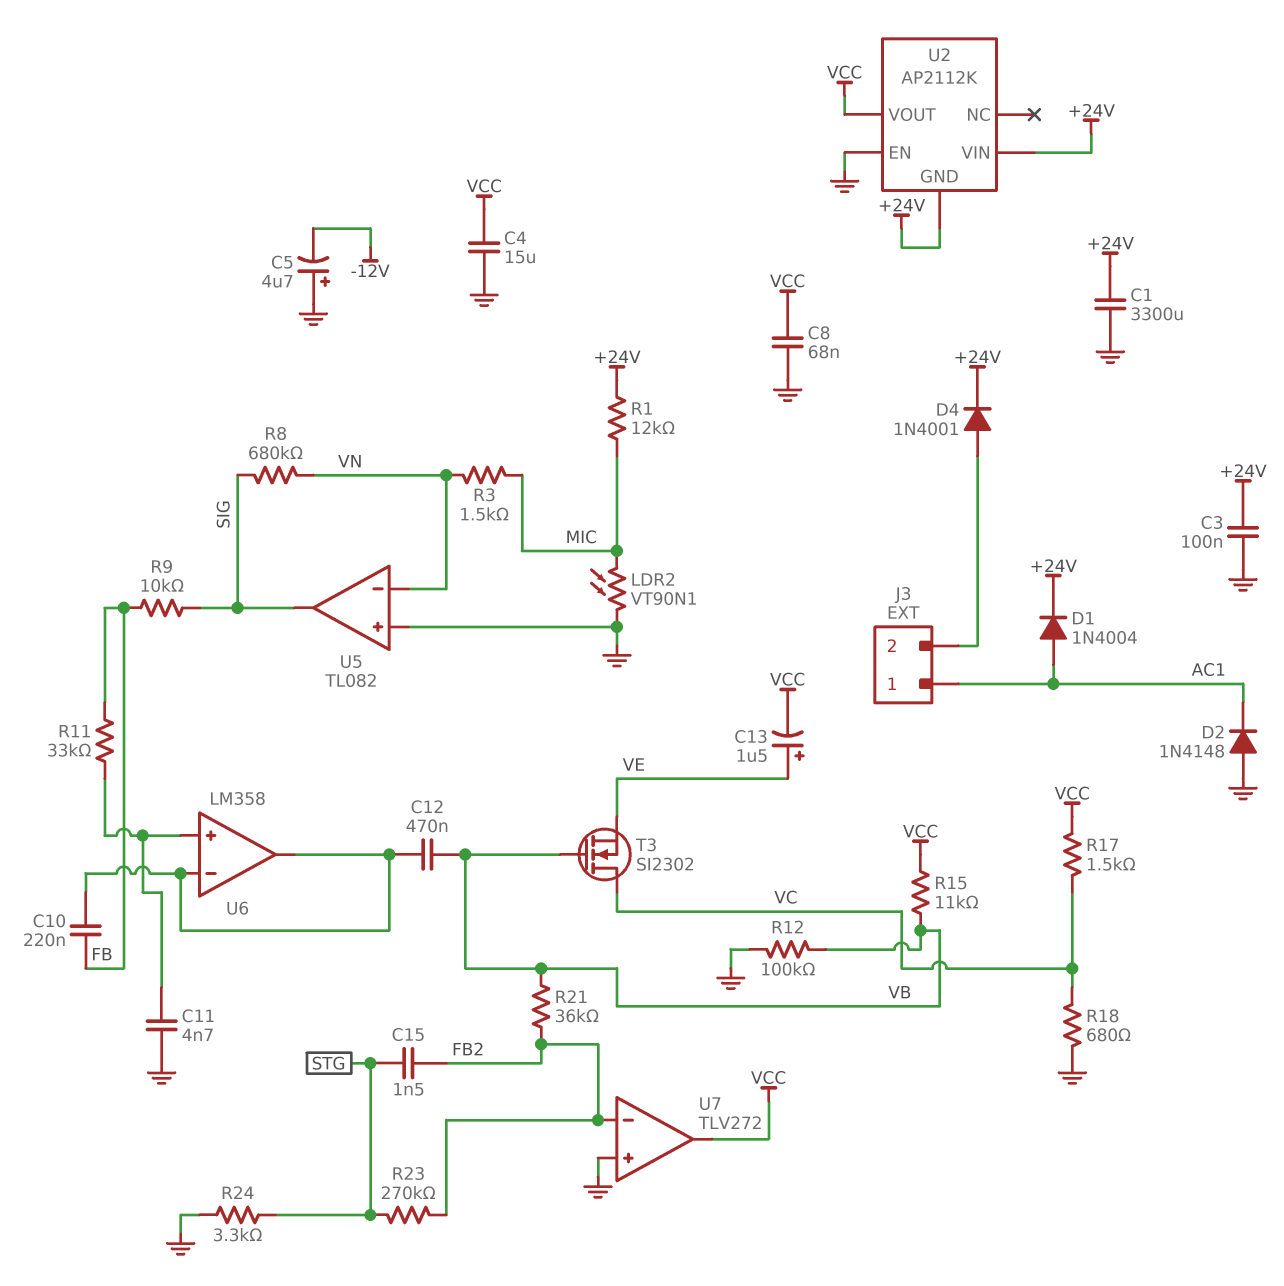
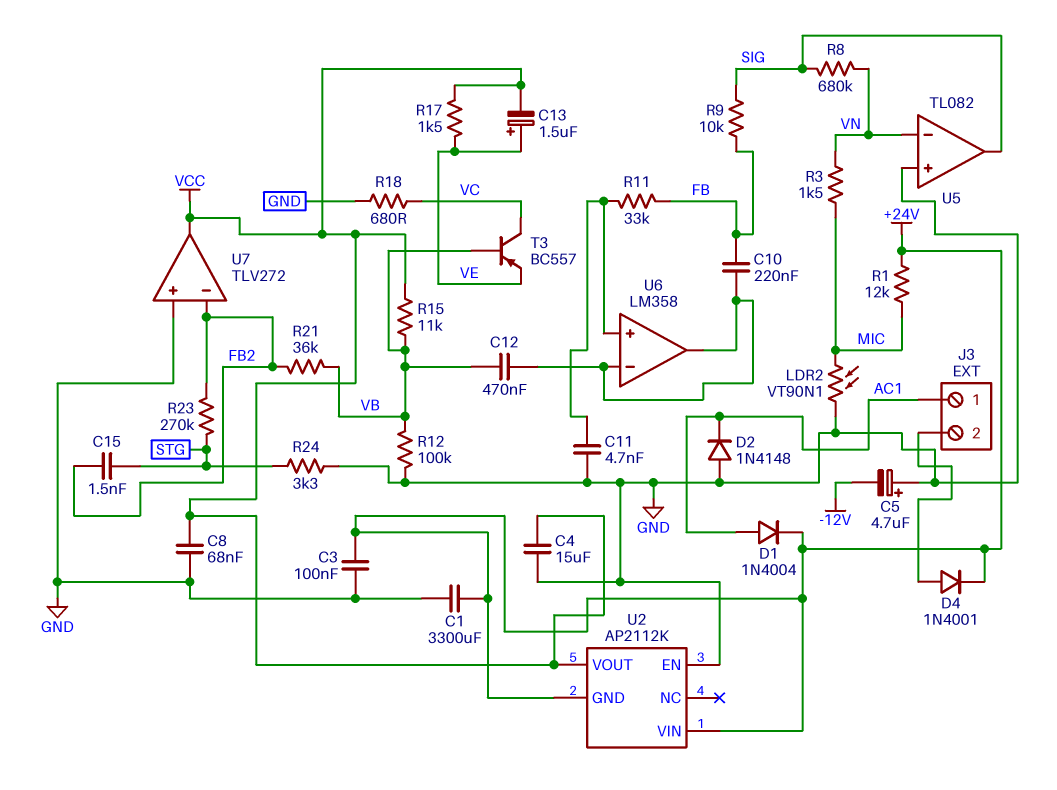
R17: 1.5k (VC, VCC) -> 1.5k (VCC, VE)
T3: NMOS SI2302 (G VB, D VC, S VE) -> PNP BC557 (B VB, C VC, E VE)

